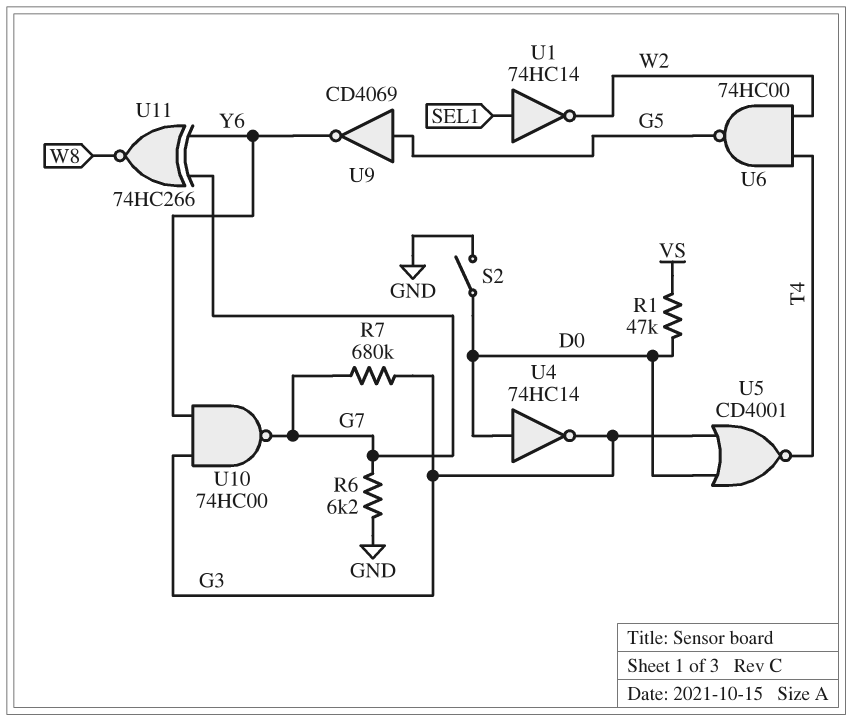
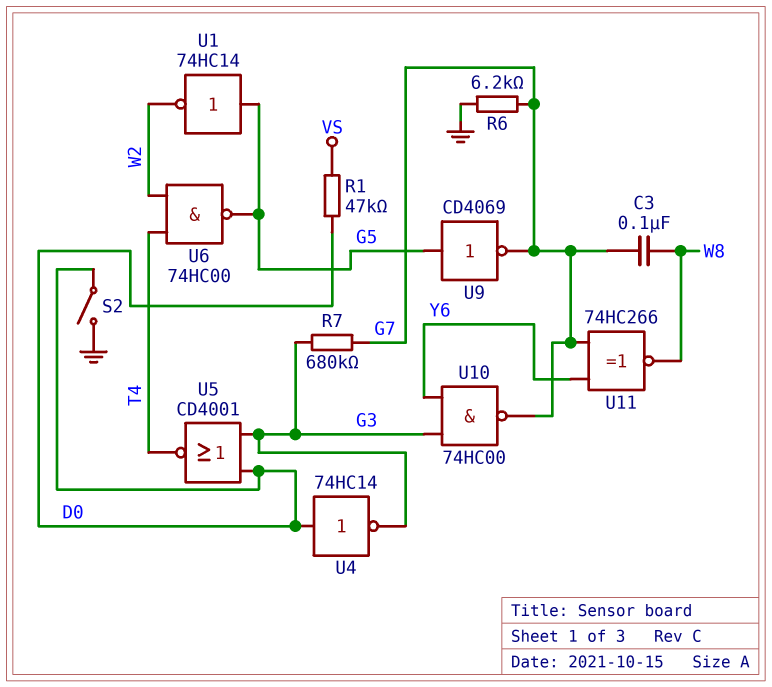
C3: none -> 100nF (G7, W8)
U1: NOT 74HC14 (in SEL1, out W2) -> NOT 74HC14 (in G5, out W2)
U9: NOT CD4069 (in G5, out Y6) -> NOT CD4069 (in G5, out G7)

